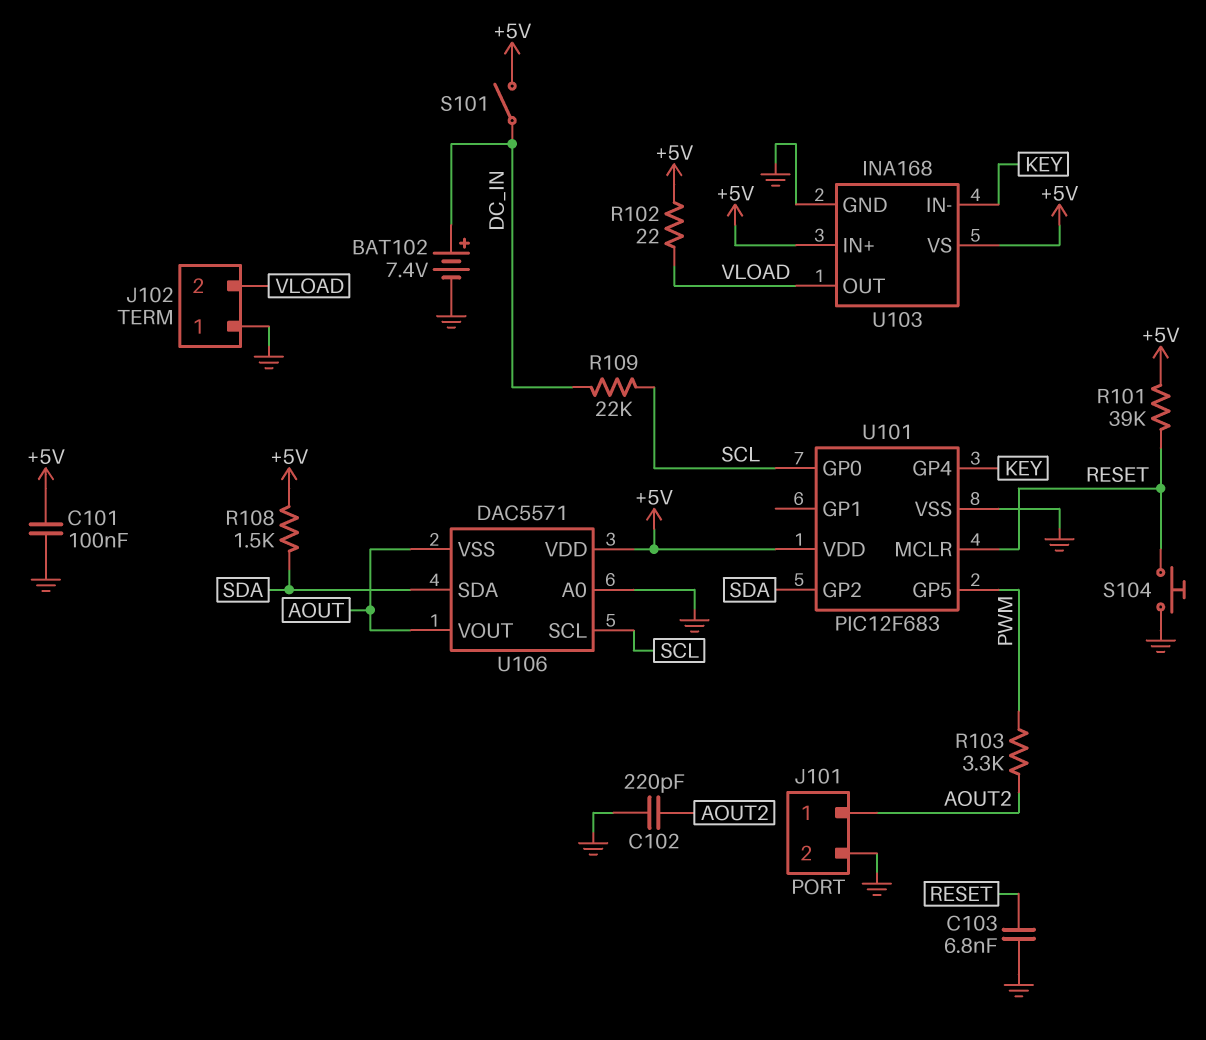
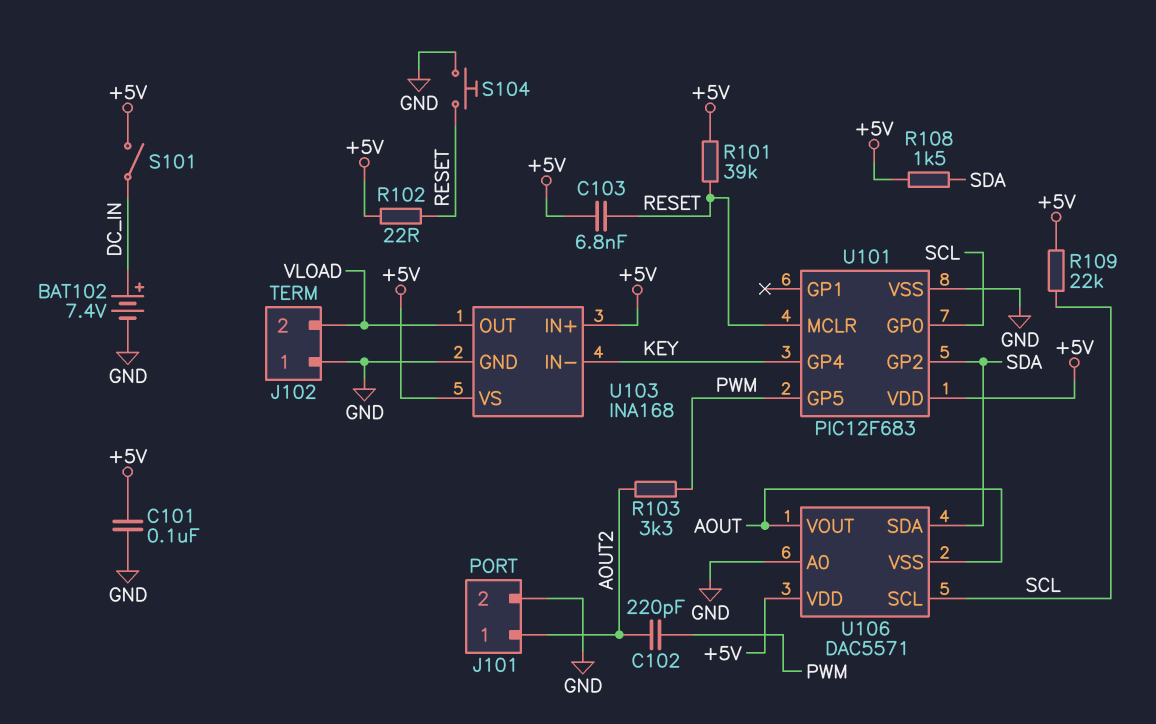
C102: 220pF (AOUT2, GND) -> 220pF (AOUT2, PWM)
C103: 6.8nF (GND, RESET) -> 6.8nF (+5V, RESET)
R102: 22 (+5V, VLOAD) -> 22 (+5V, RESET)
R109: 22k (DC_IN, SCL) -> 22k (+5V, SCL)

